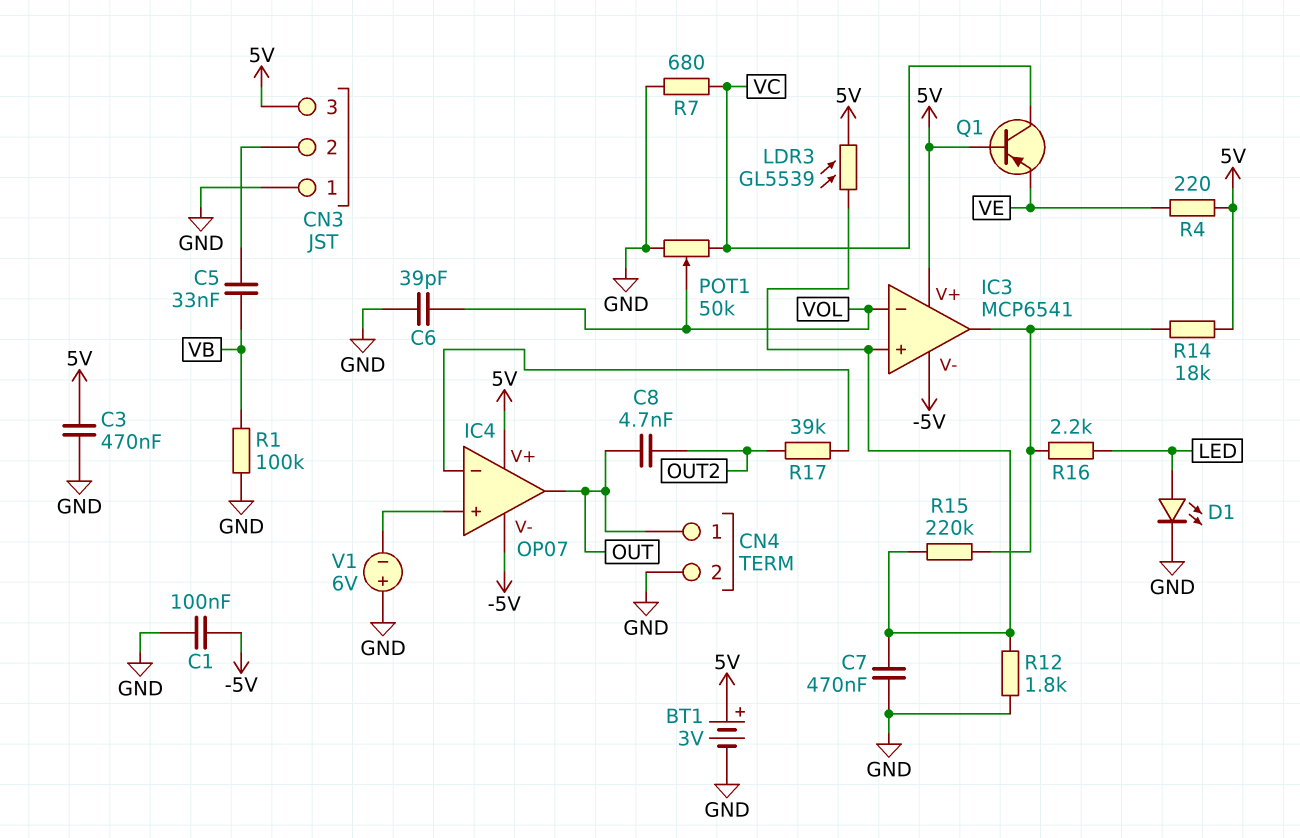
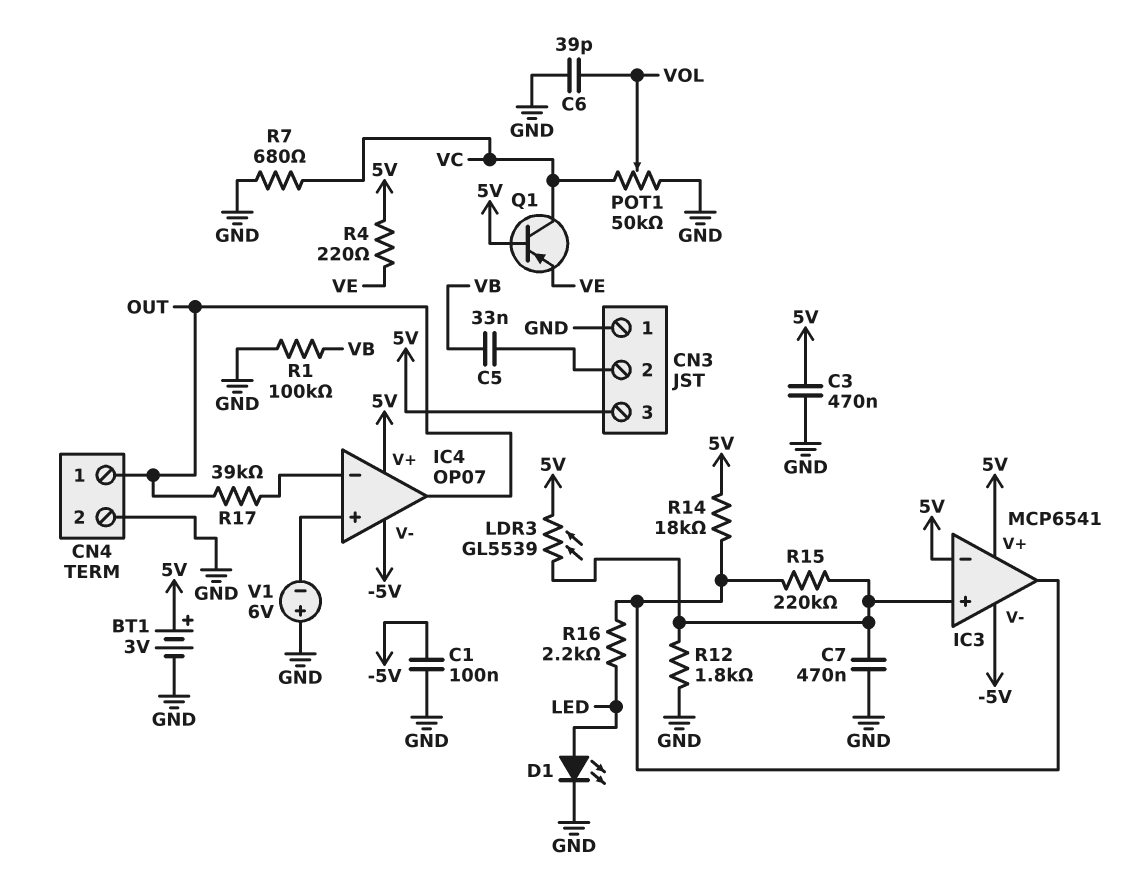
C8: 4.7nF (OUT, OUT2) -> none
IC3 pin in-: VOL -> 5V
R17: 39k (IC4/in-, OUT2) -> 39k (IC4/in-, OUT)

